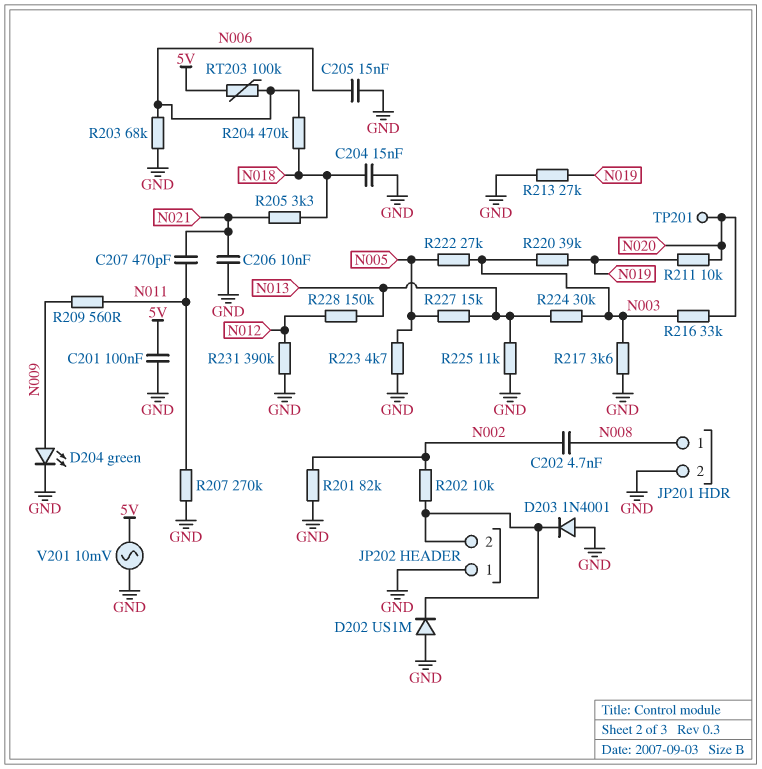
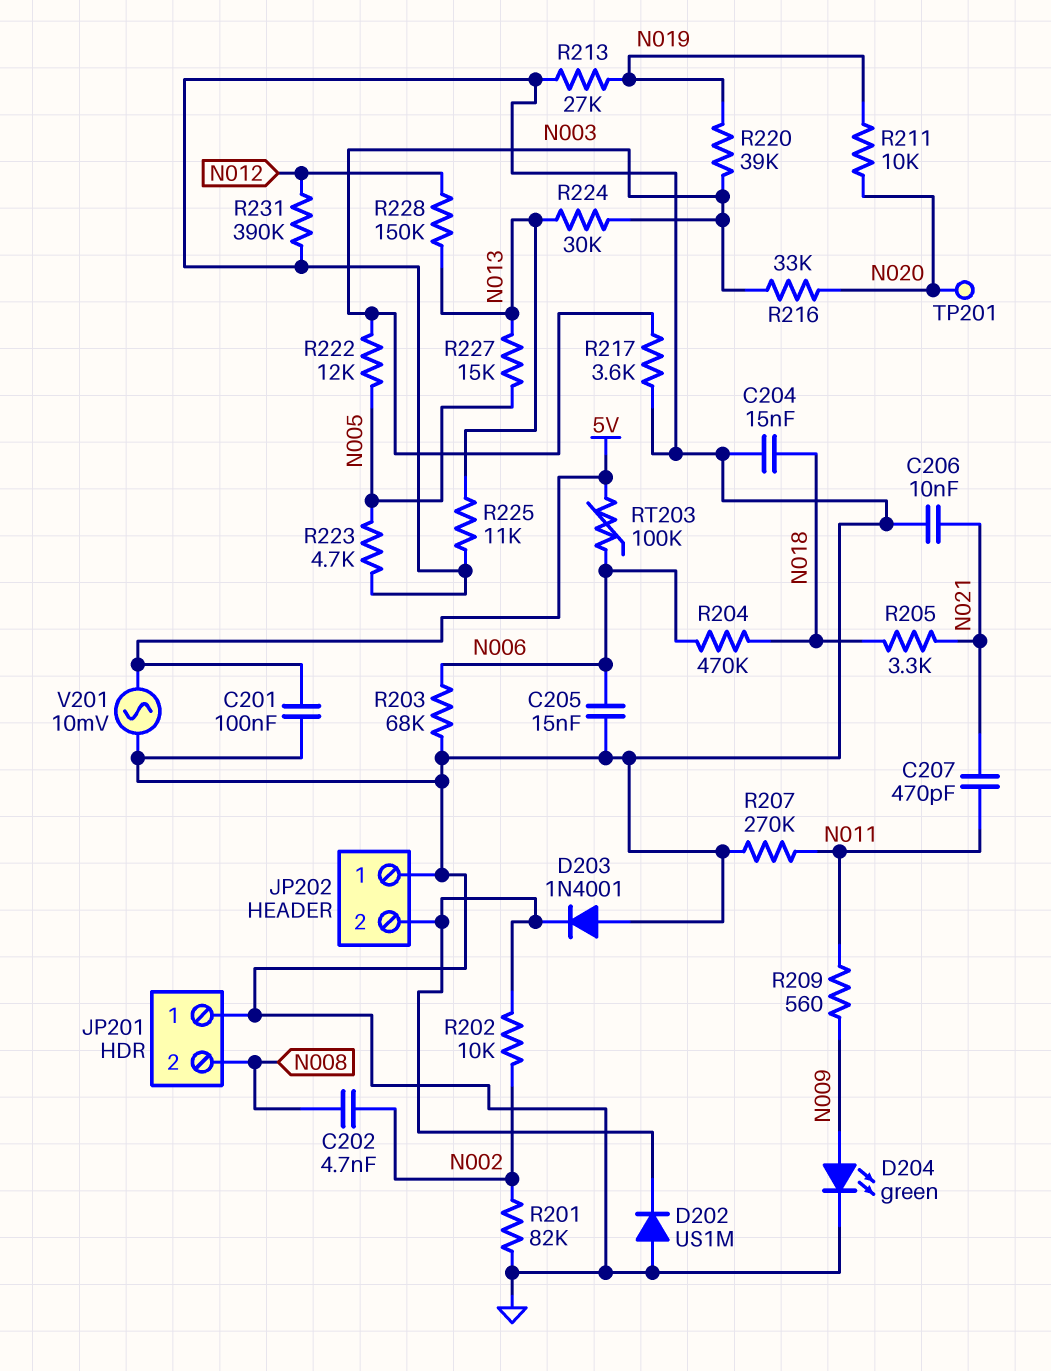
JP201 pin 1: N008 -> GND
JP201 pin 2: GND -> N008
R222: 27k (N003, N005) -> 12k (N003, N005)

